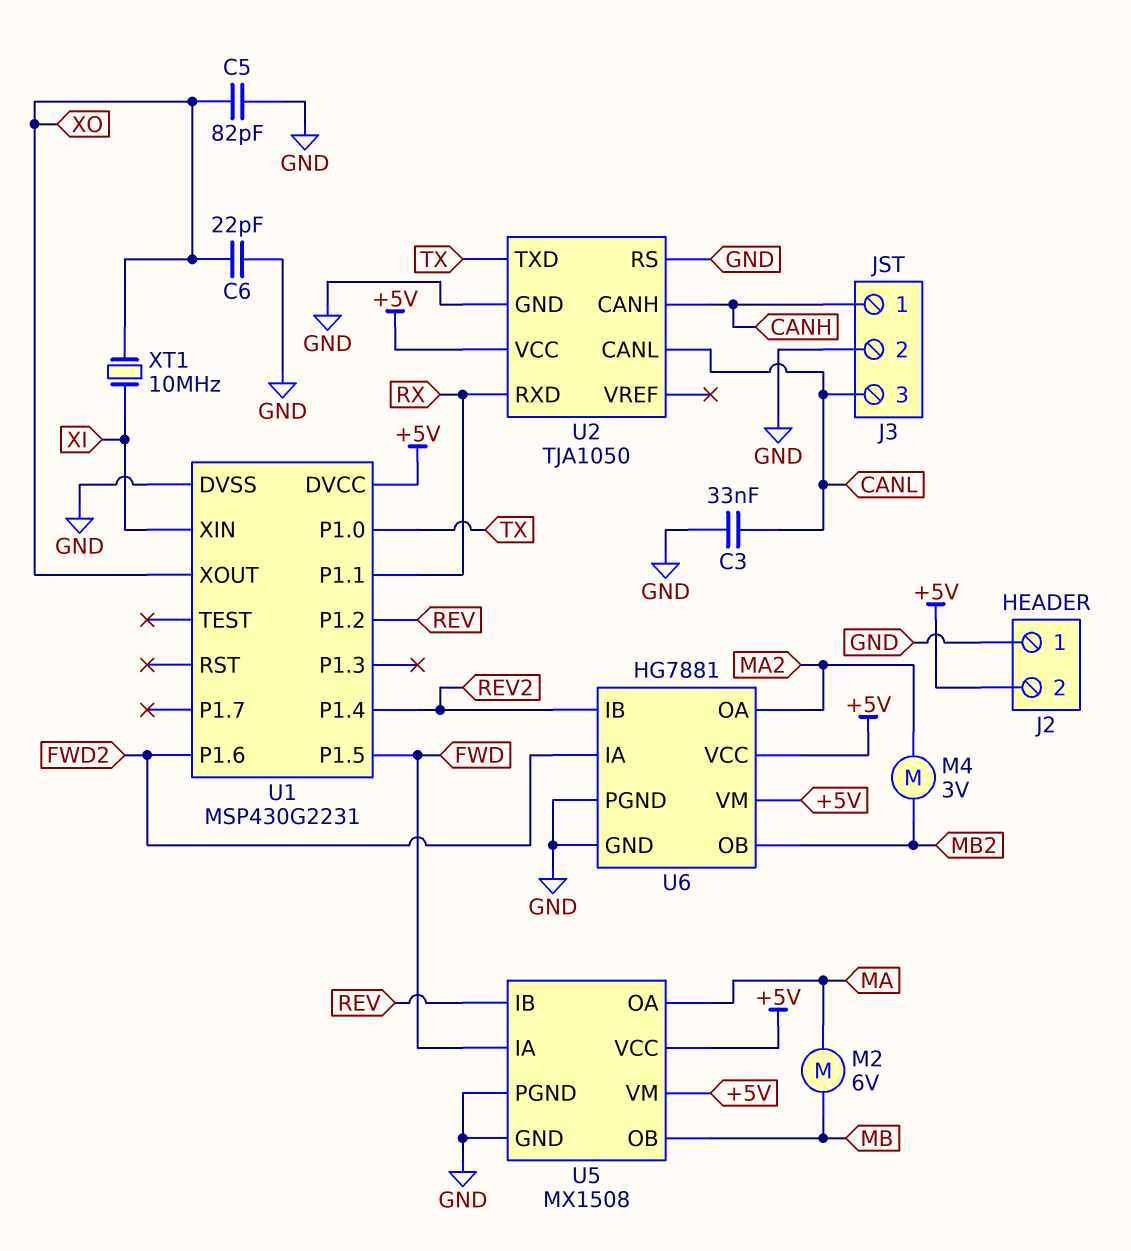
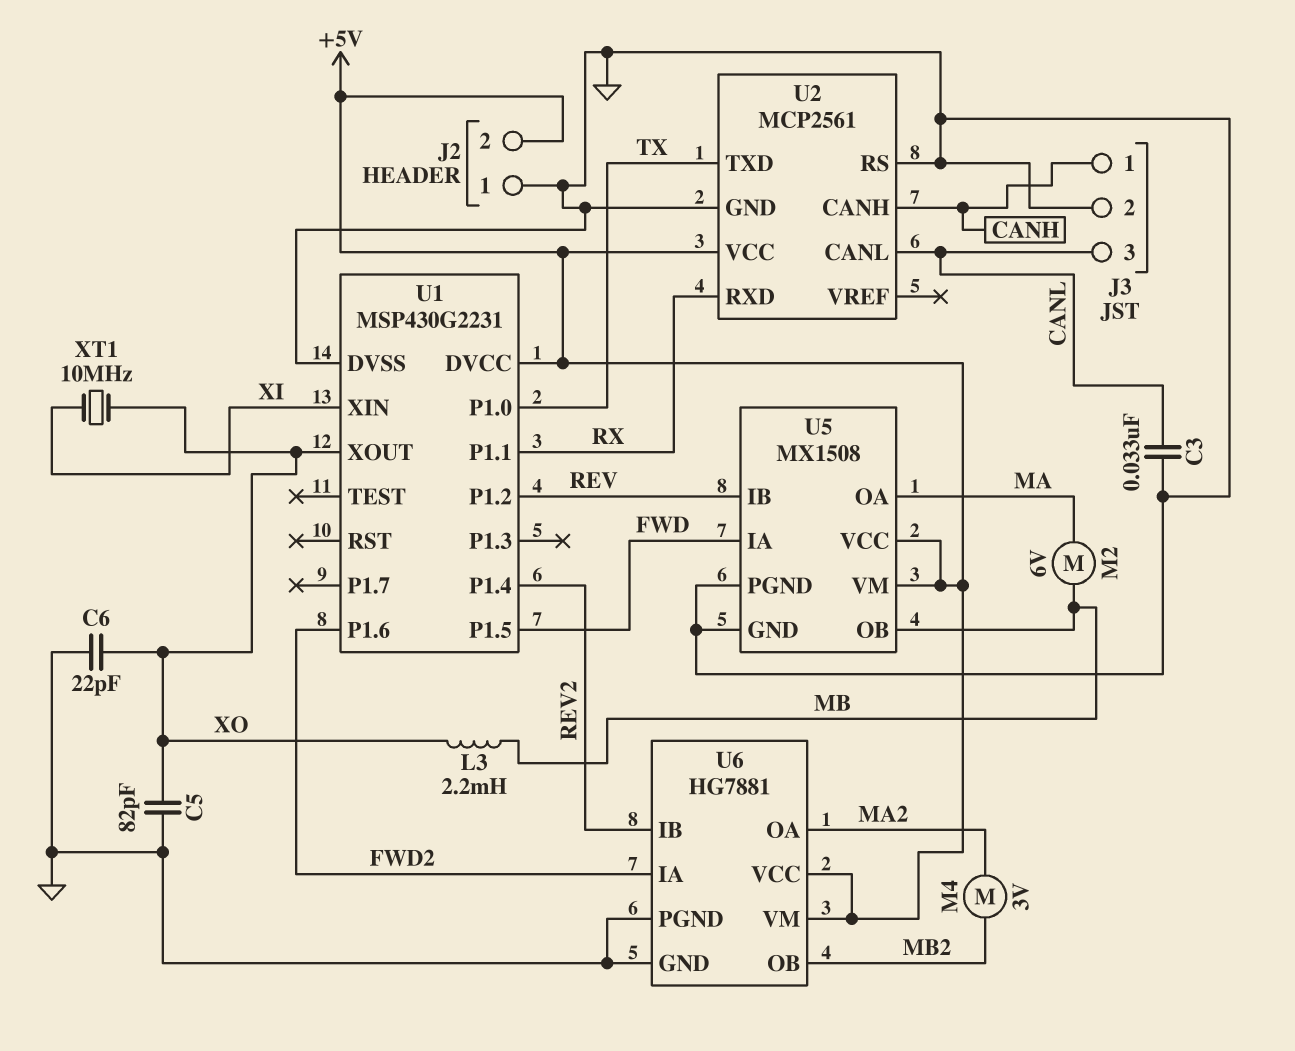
L3: none -> 2.2mH (MB, XO)
U2: TJA1050 -> MCP2561

